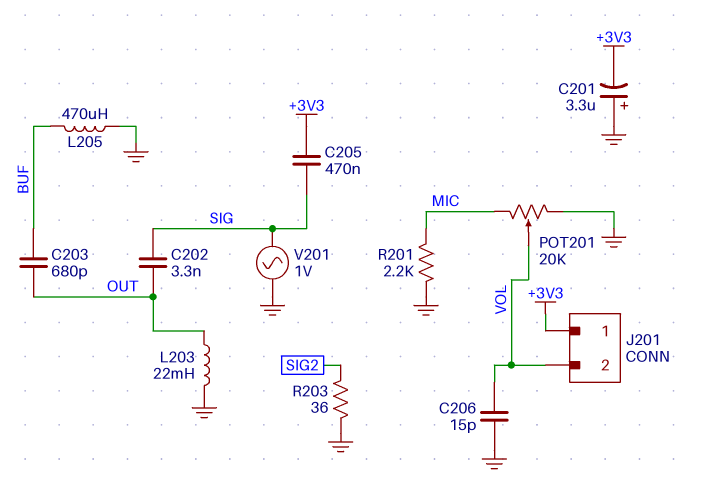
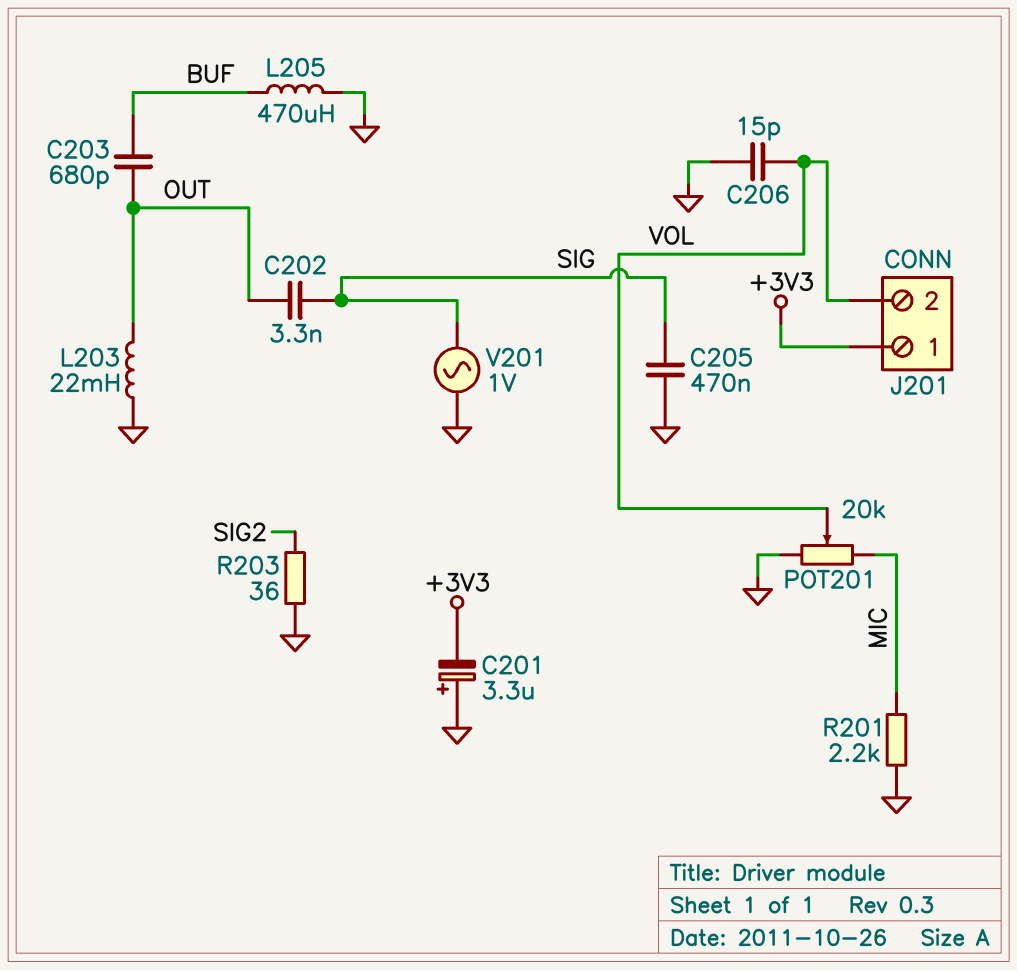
C205: 470nF (+3V3, SIG) -> 470nF (GND, SIG)

